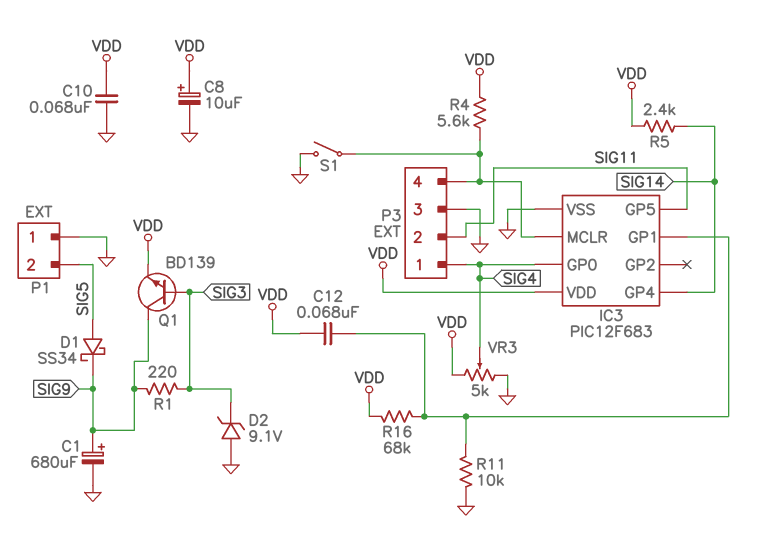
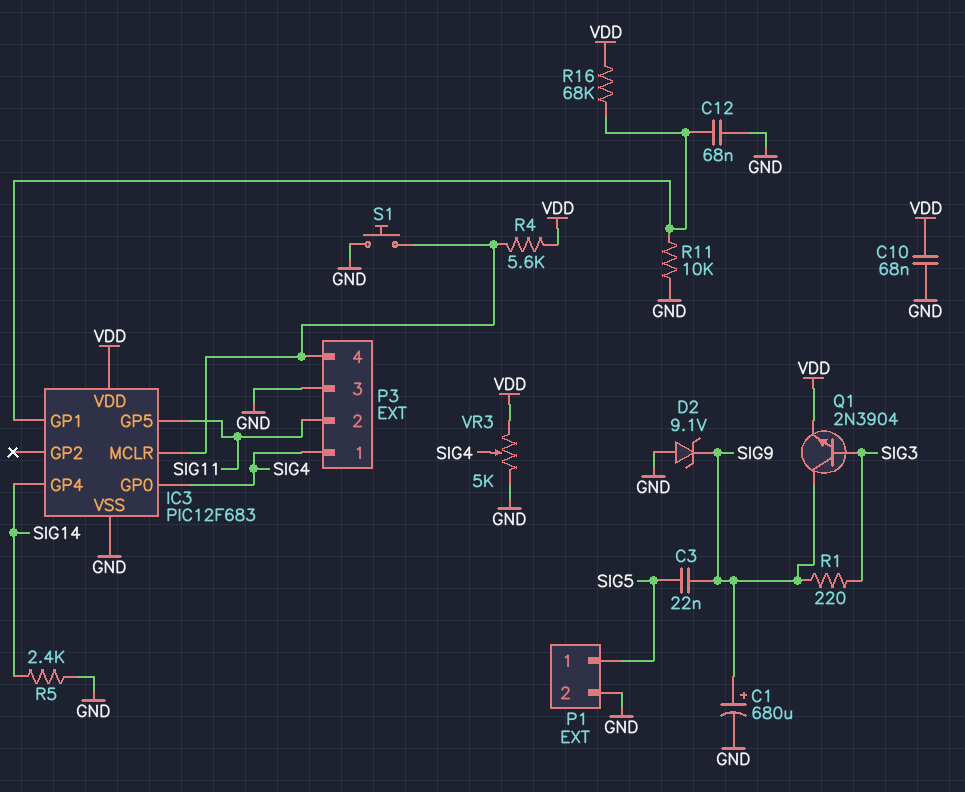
C3: none -> 22nF (SIG5, SIG9)
C8: 10uF (plus VDD, minus GND) -> none
C12: 68nF (IC3/GP1, VDD) -> 68nF (GND, IC3/GP1)
D1: schottky SS34 (A SIG5, K SIG9) -> none
D2: zener 9.1V (A GND, K SIG3) -> zener 9.1V (A GND, K SIG9)
P1 pin 1: GND -> SIG5
P1 pin 2: SIG5 -> GND
Q1: NPN BD139 (B SIG3, C SIG9, E VDD) -> NPN 2N3904 (B SIG3, C SIG9, E VDD)
R5: 2.4k (SIG14, VDD) -> 2.4k (GND, SIG14)
S1: switch (GND, IC3/MCLR) -> button (GND, IC3/MCLR)

